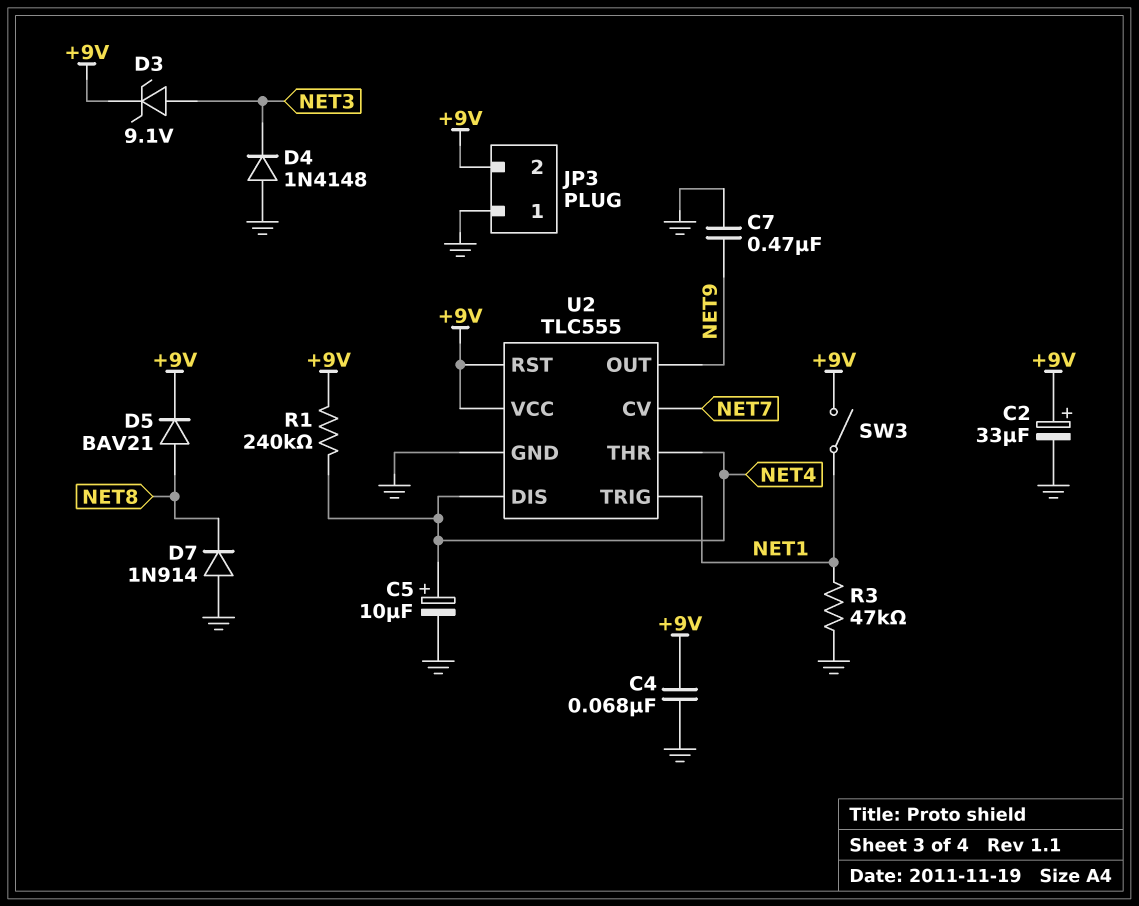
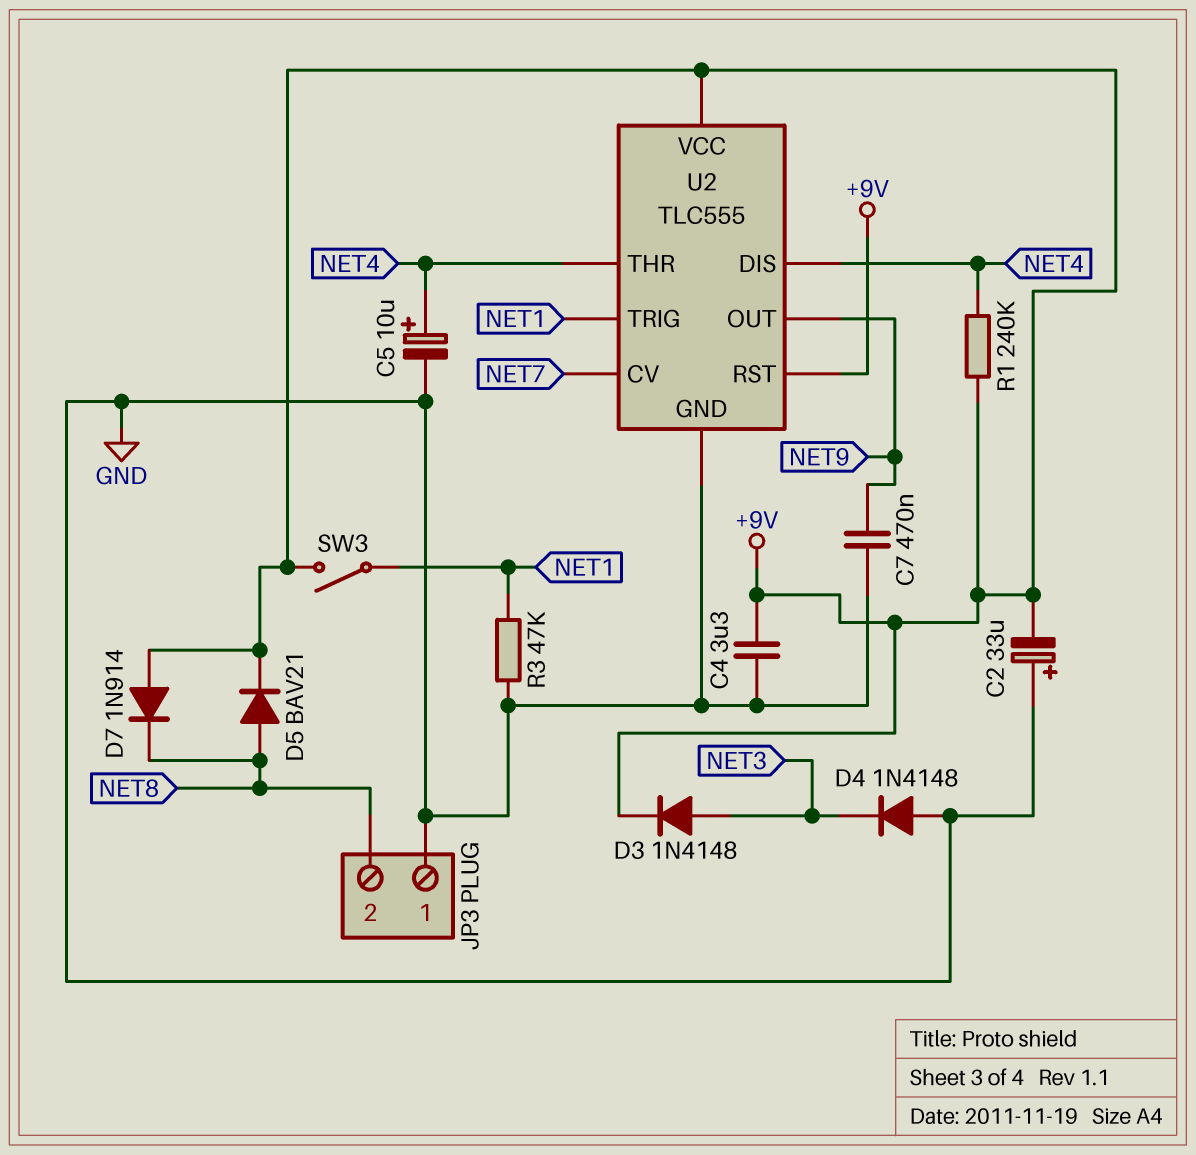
C2: 33uF (plus +9V, minus GND) -> 33uF (plus GND, minus +9V)
C4: 68nF (+9V, GND) -> 3.3uF (+9V, GND)
D3: zener 9.1V (A NET3, K +9V) -> diode 1N4148 (A NET3, K +9V)
D7: diode 1N914 (A GND, K NET8) -> diode 1N914 (A +9V, K NET8)
JP3 pin 2: +9V -> NET8

